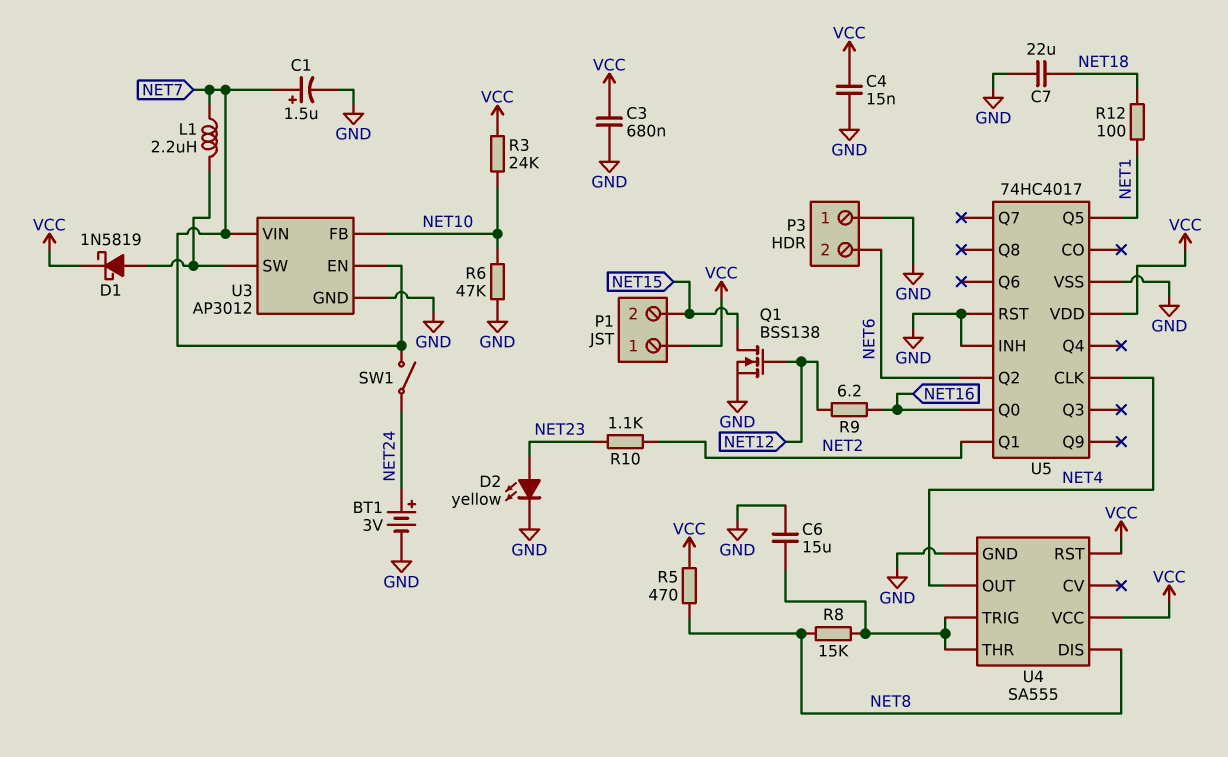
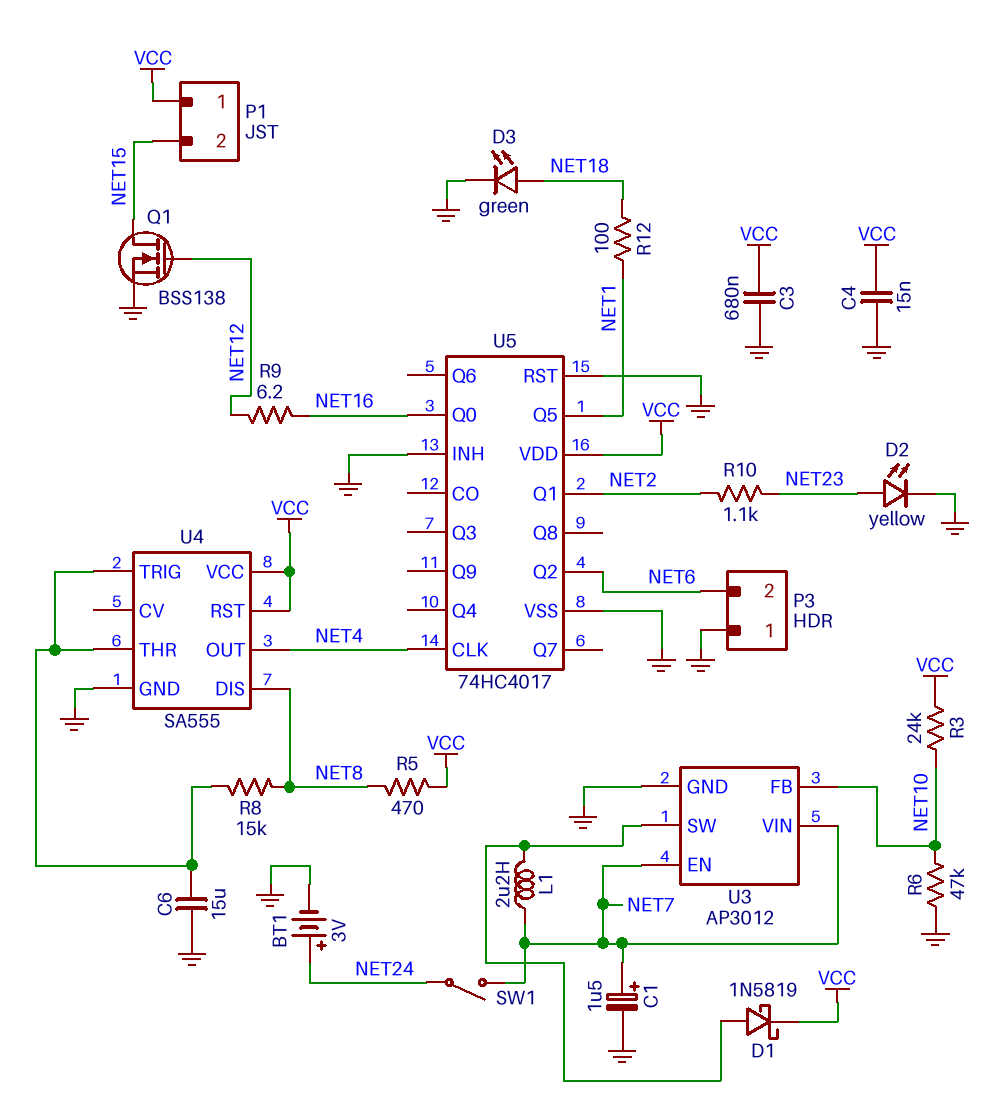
C7: 22uF (GND, NET18) -> none
D3: none -> LED green (A NET18, K GND)

